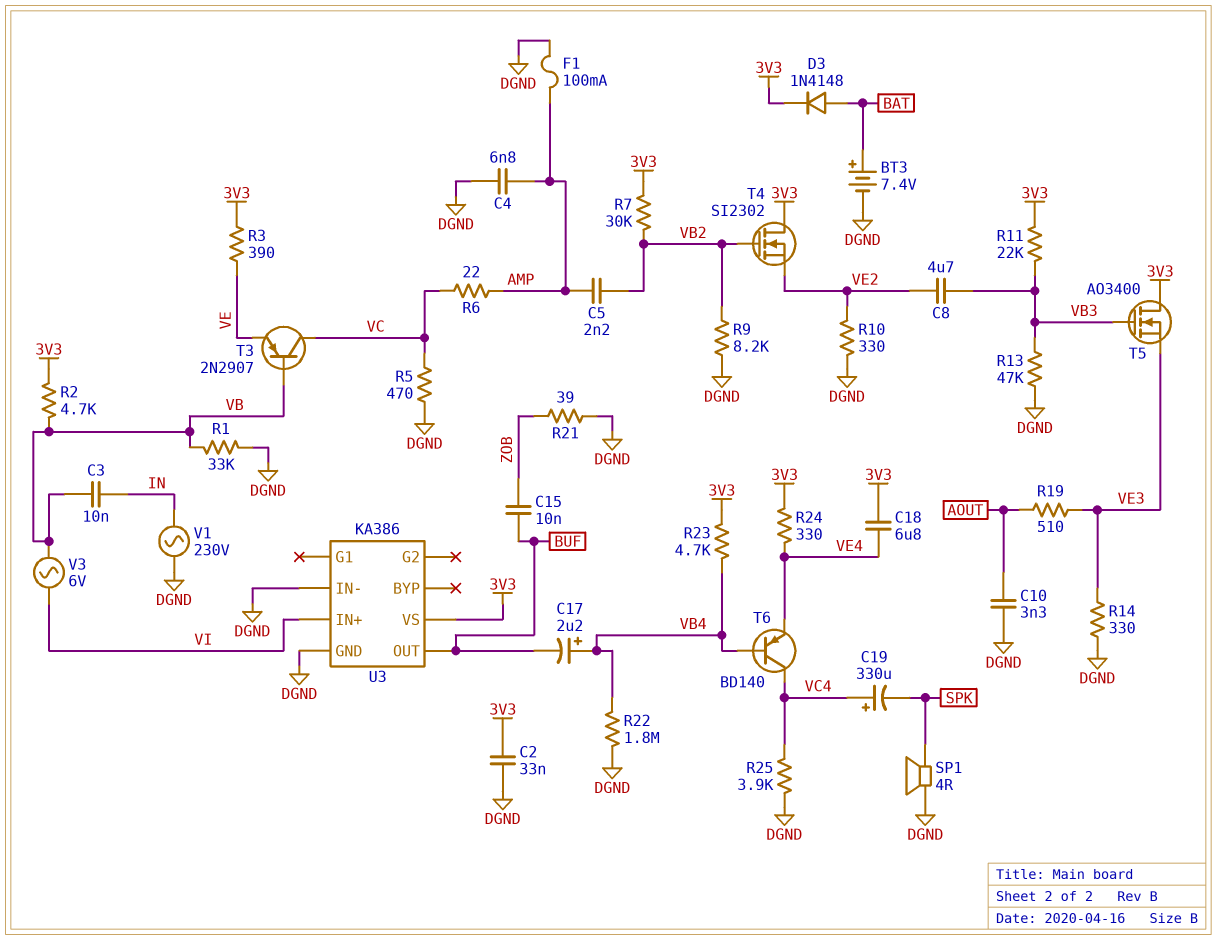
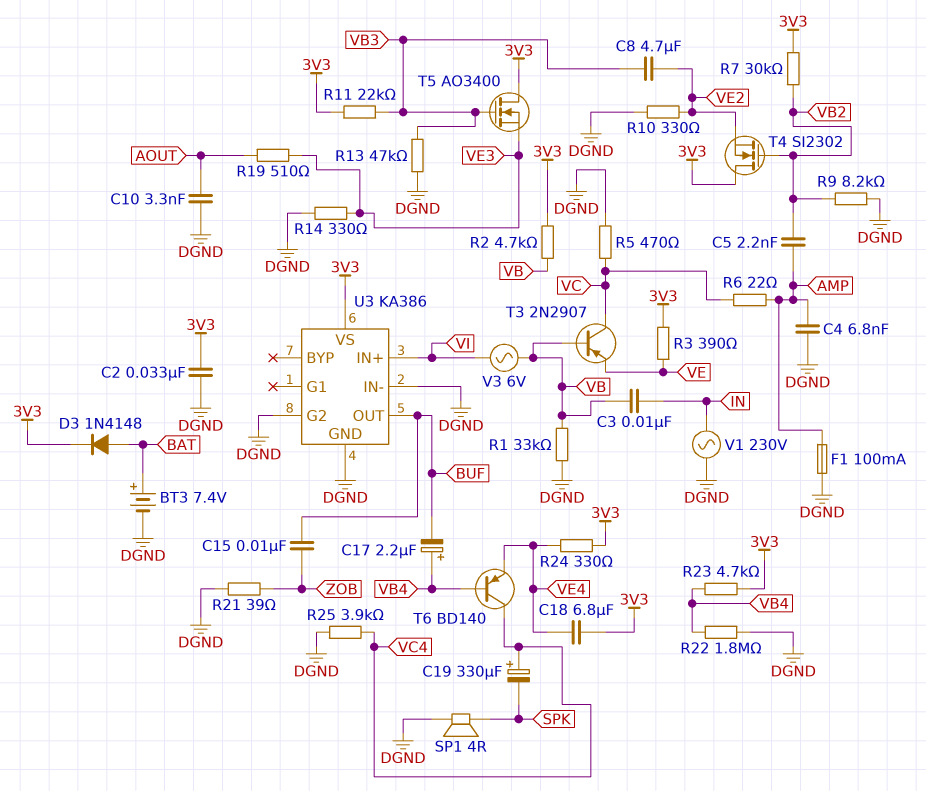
U3 pin G2: none -> DGND

